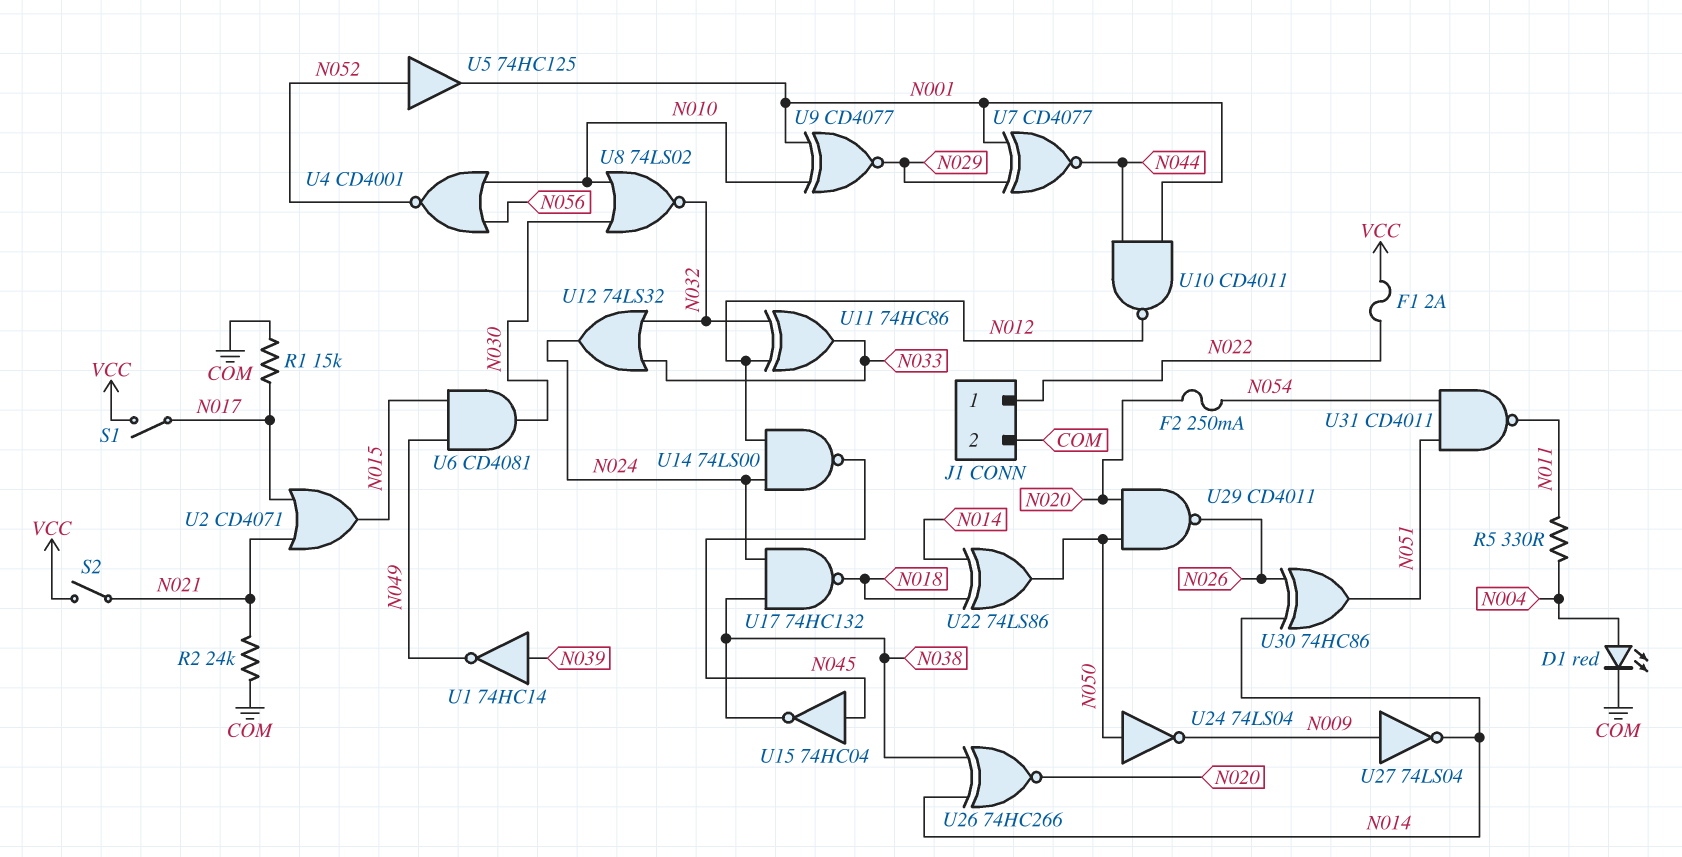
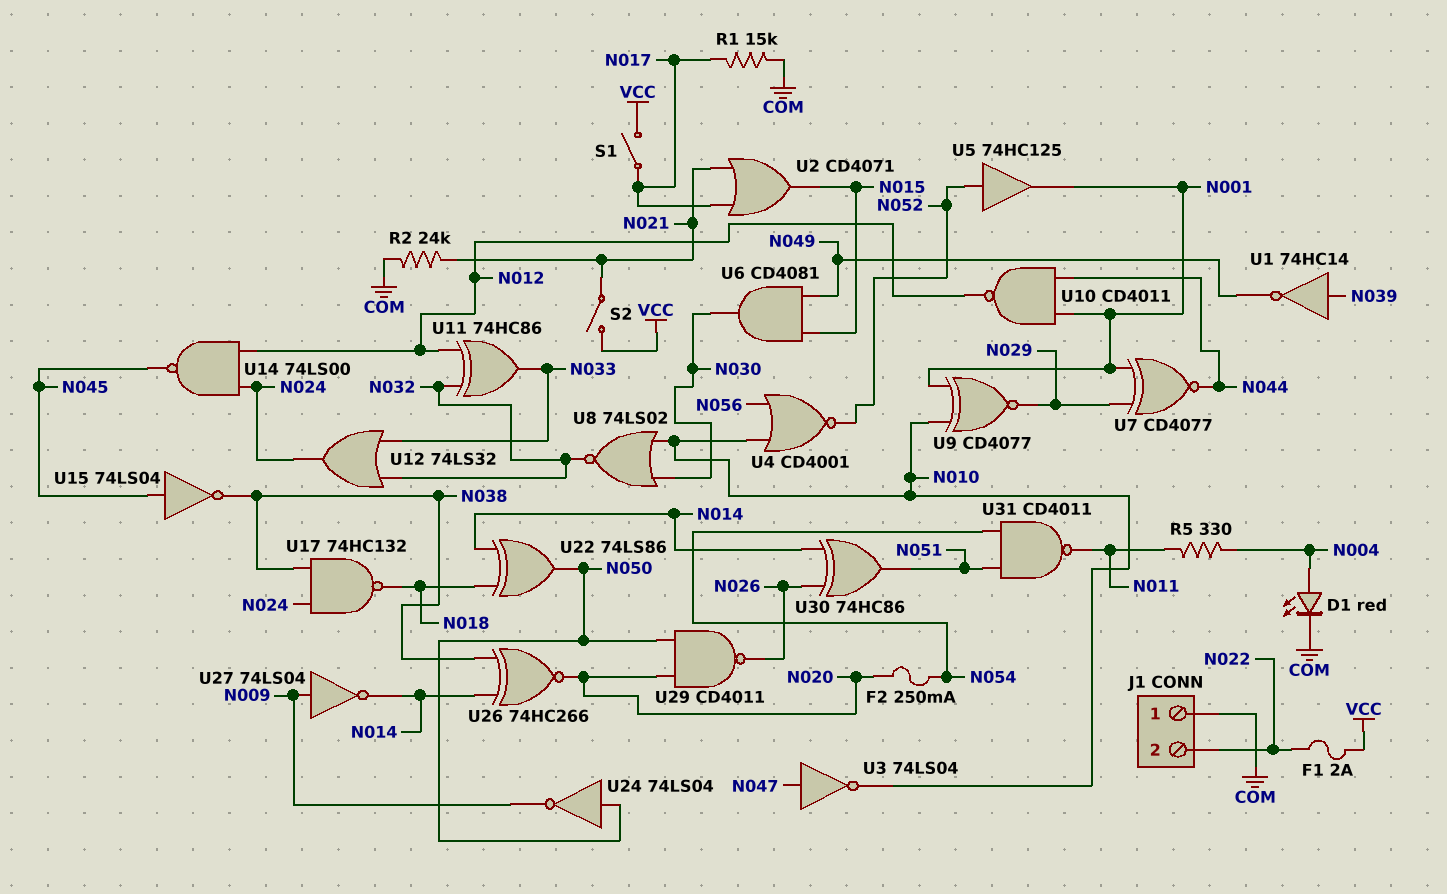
J1 pin 1: N022 -> COM
J1 pin 2: COM -> N022
U3: none -> NOT 74LS04 (in N047, out N010)
U15: NOT 74HC04 (in N045, out N038) -> NOT 74LS04 (in N045, out N038)

